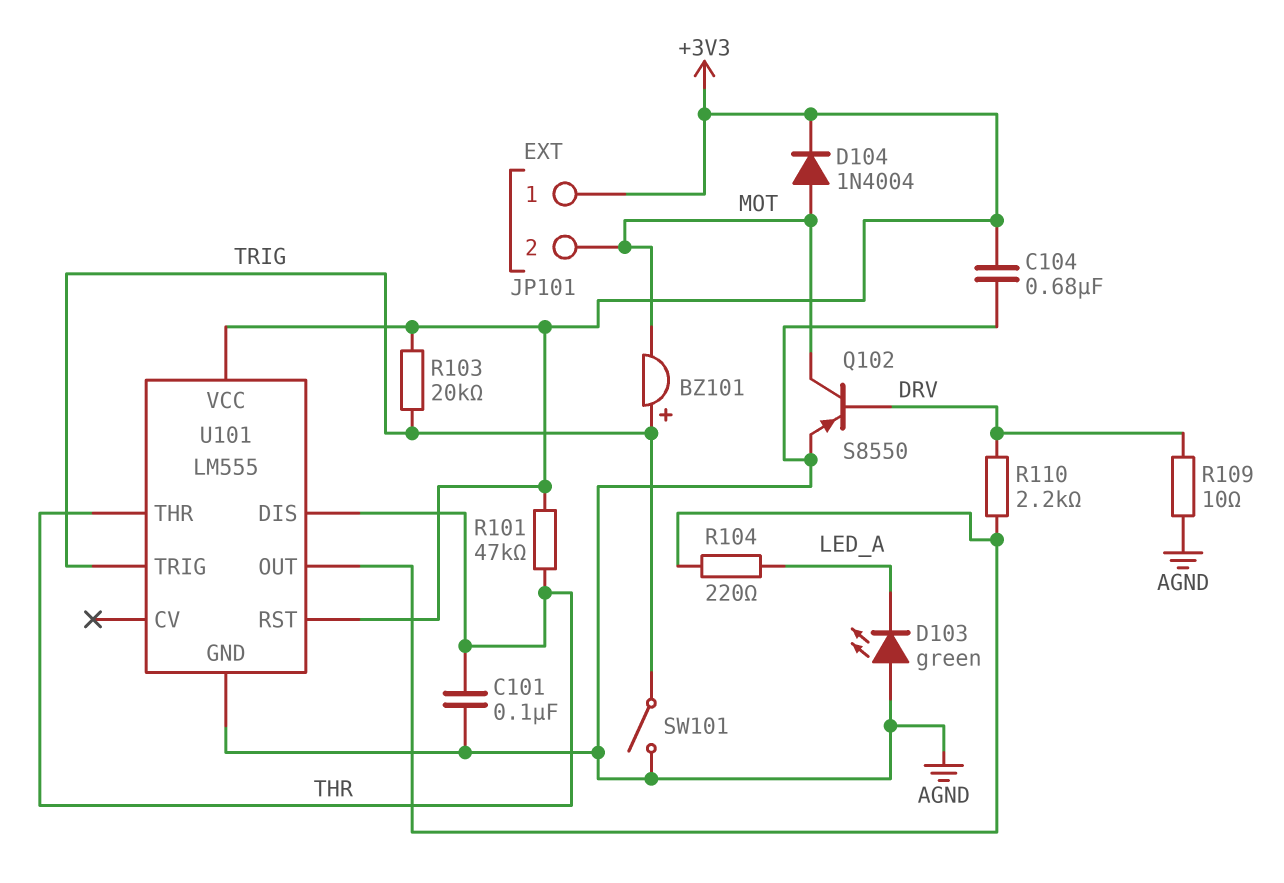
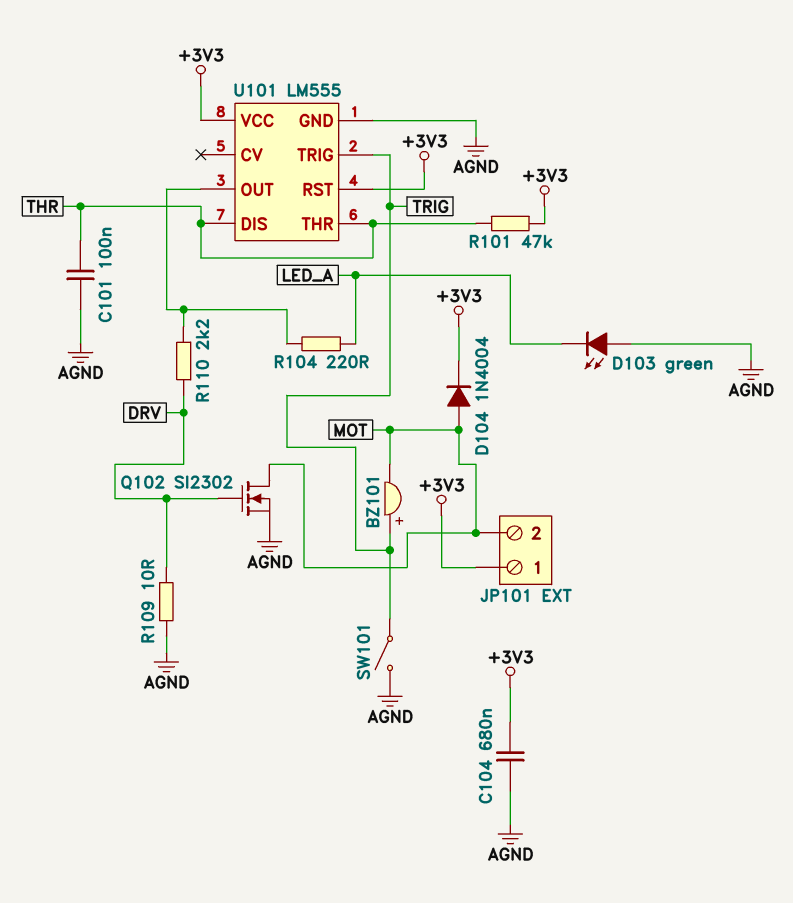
Q102: PNP S8550 (B DRV, C MOT, E AGND) -> NMOS SI2302 (G DRV, D MOT, S AGND)
R103: 20k (+3V3, TRIG) -> none

